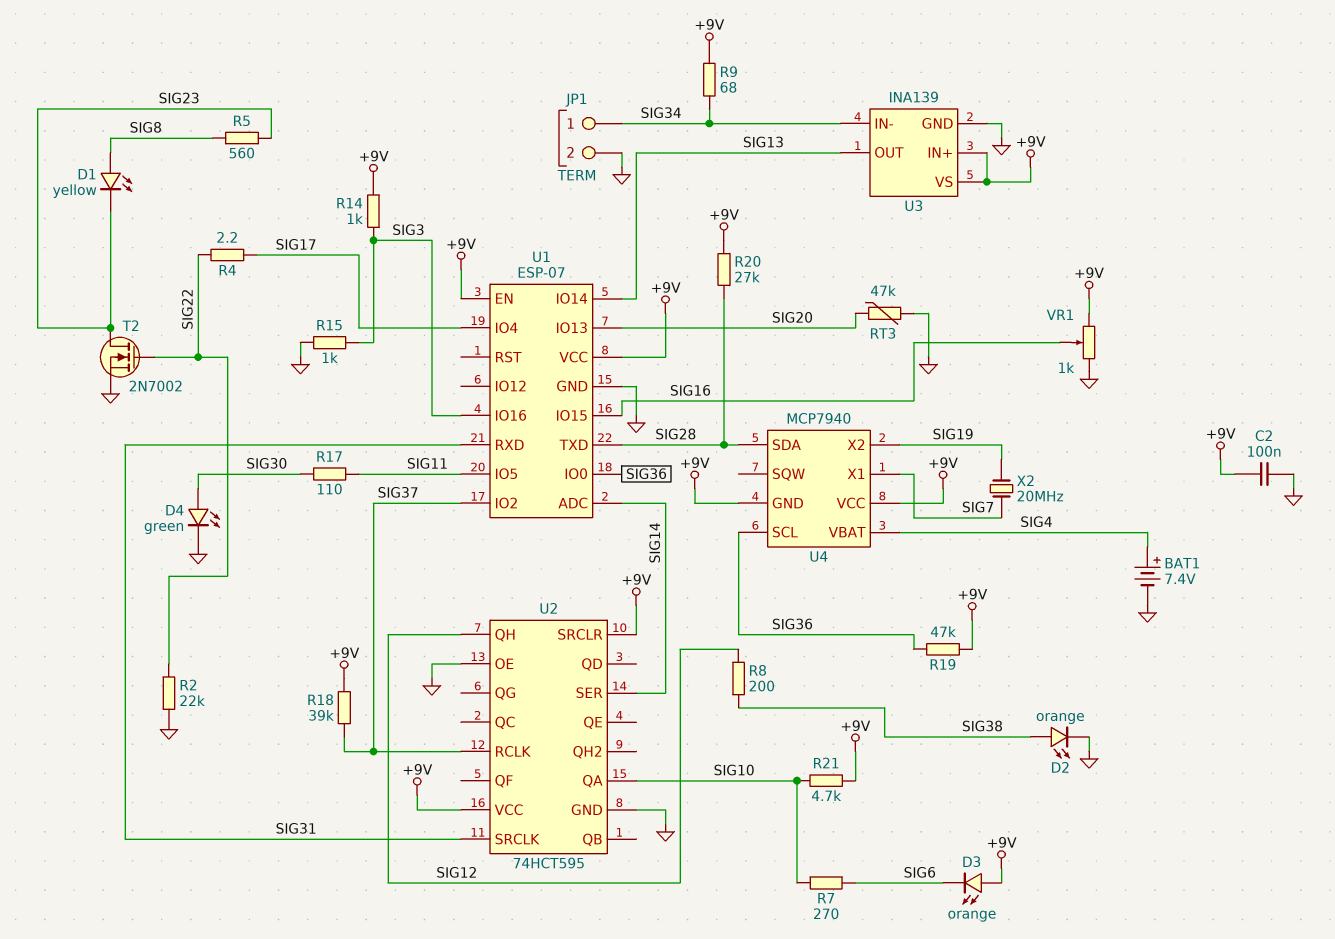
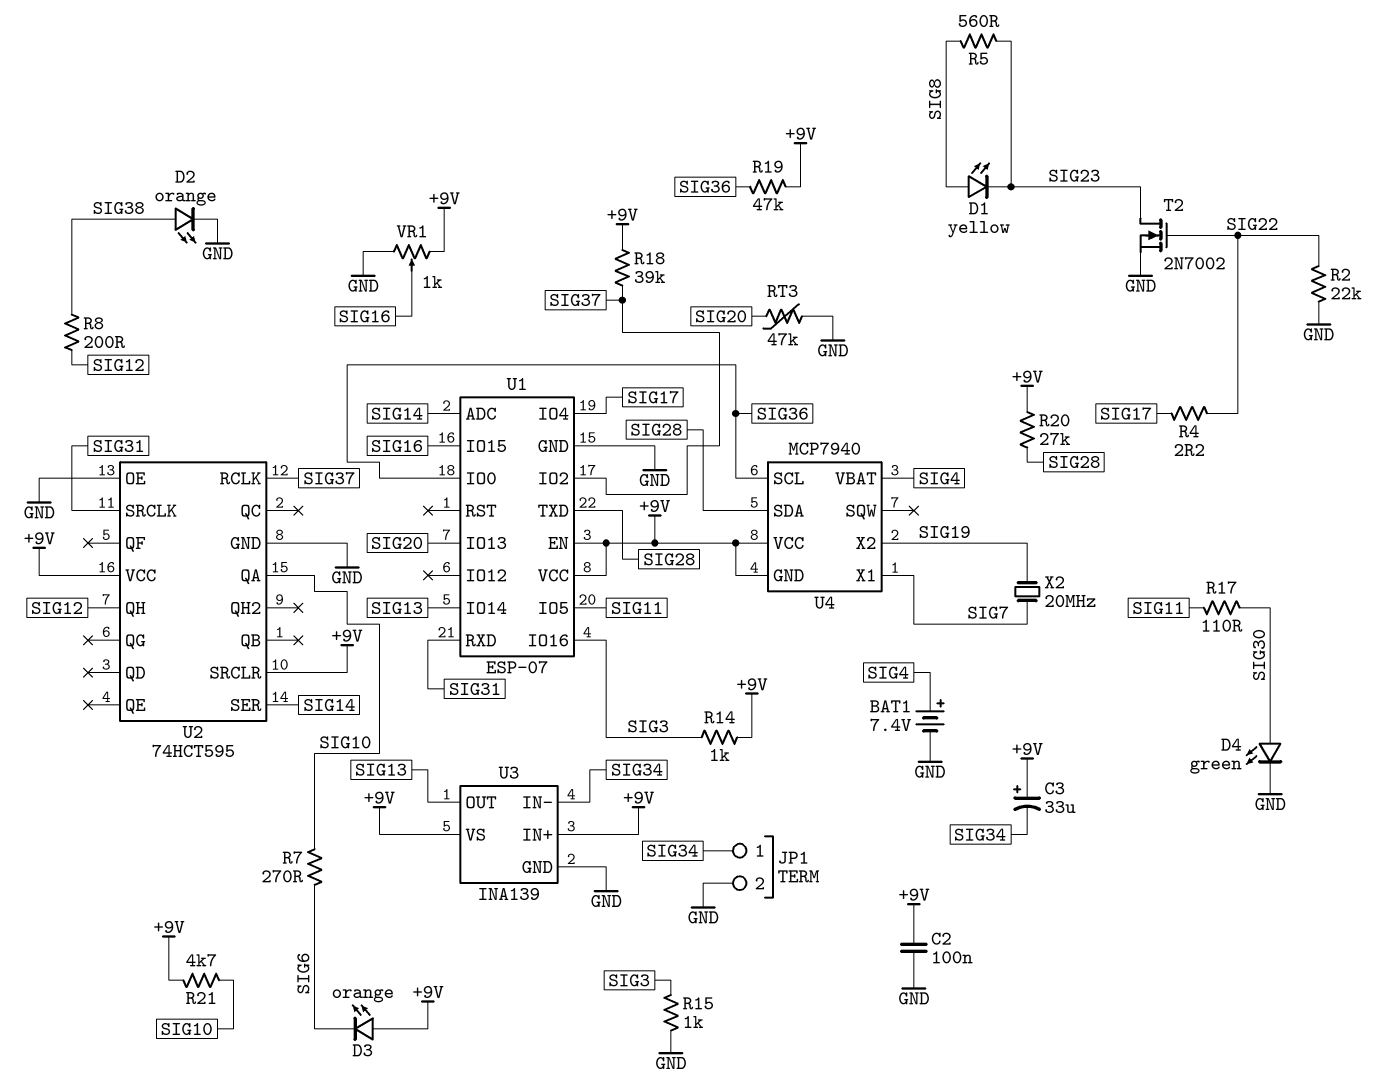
C3: none -> 33uF (plus +9V, minus SIG34)
R9: 68 (+9V, SIG34) -> none

